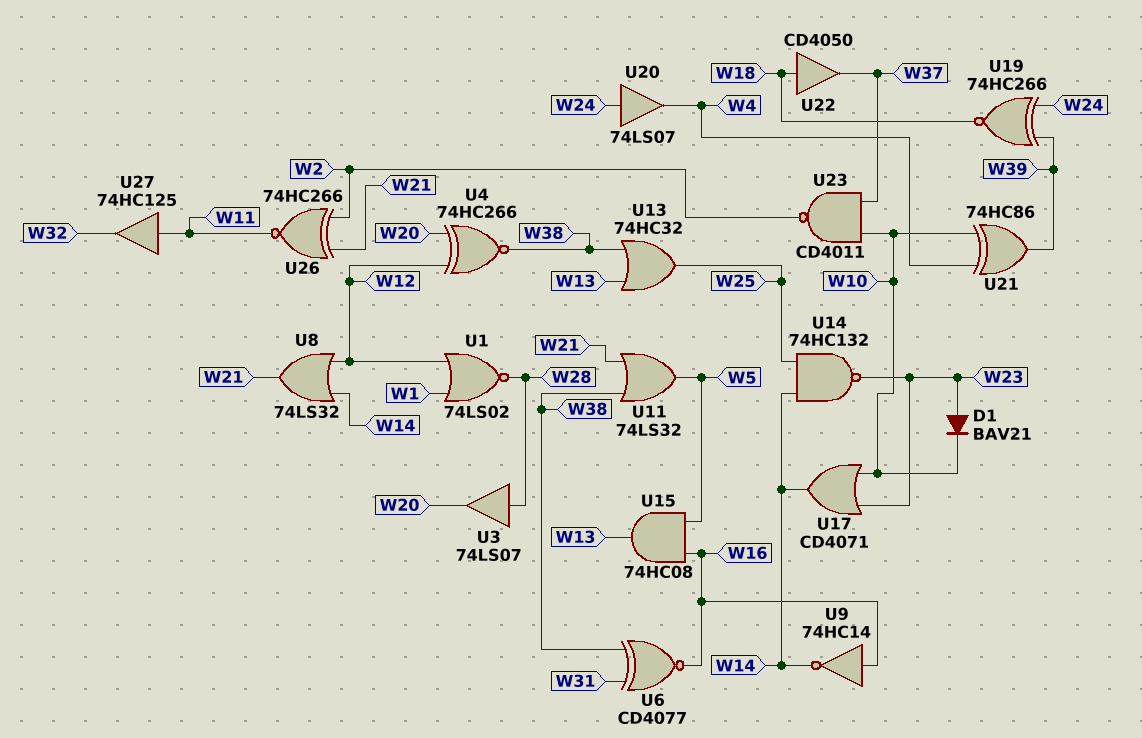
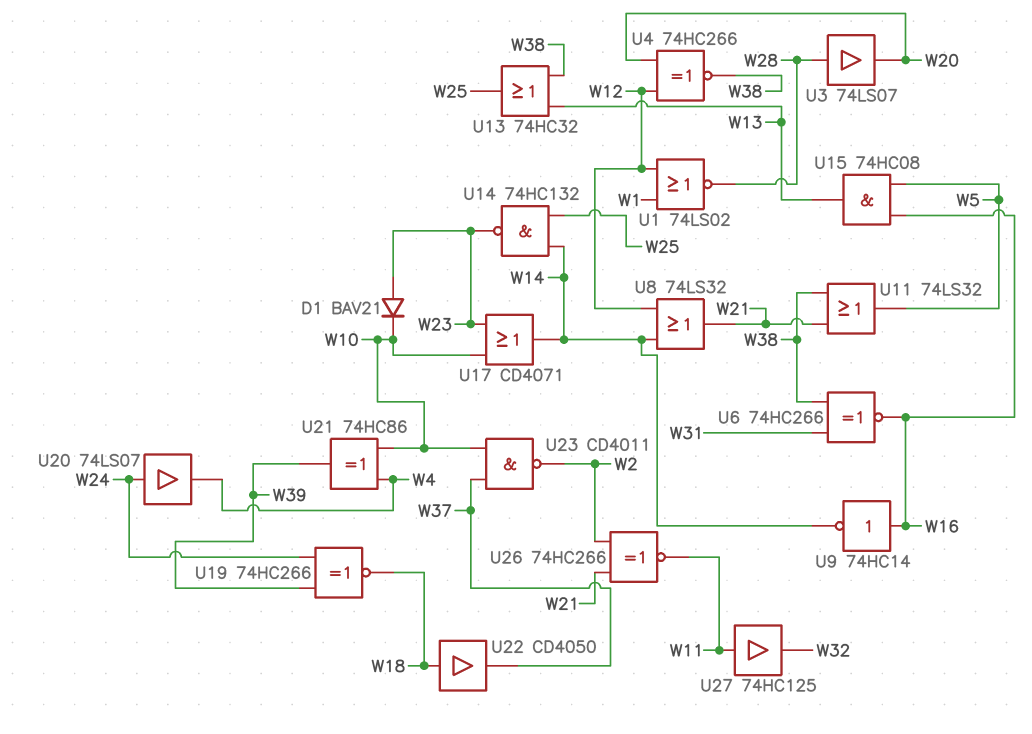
U6: XNOR CD4077 (in W31, in W38, out W16) -> XNOR 74HC266 (in W31, in W38, out W16)

